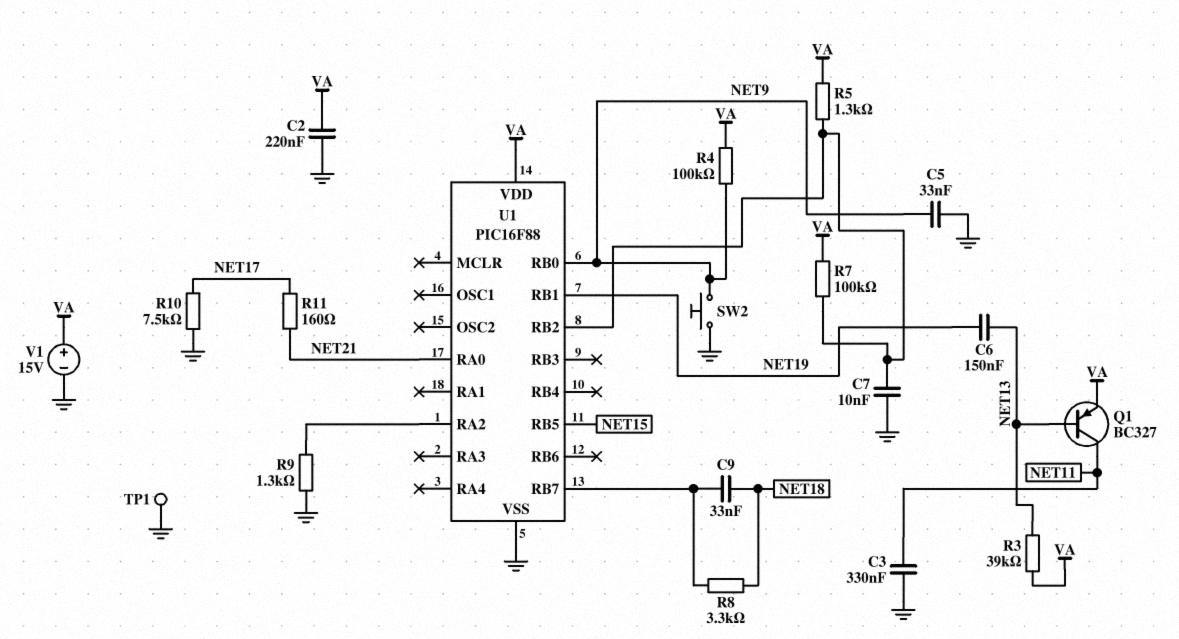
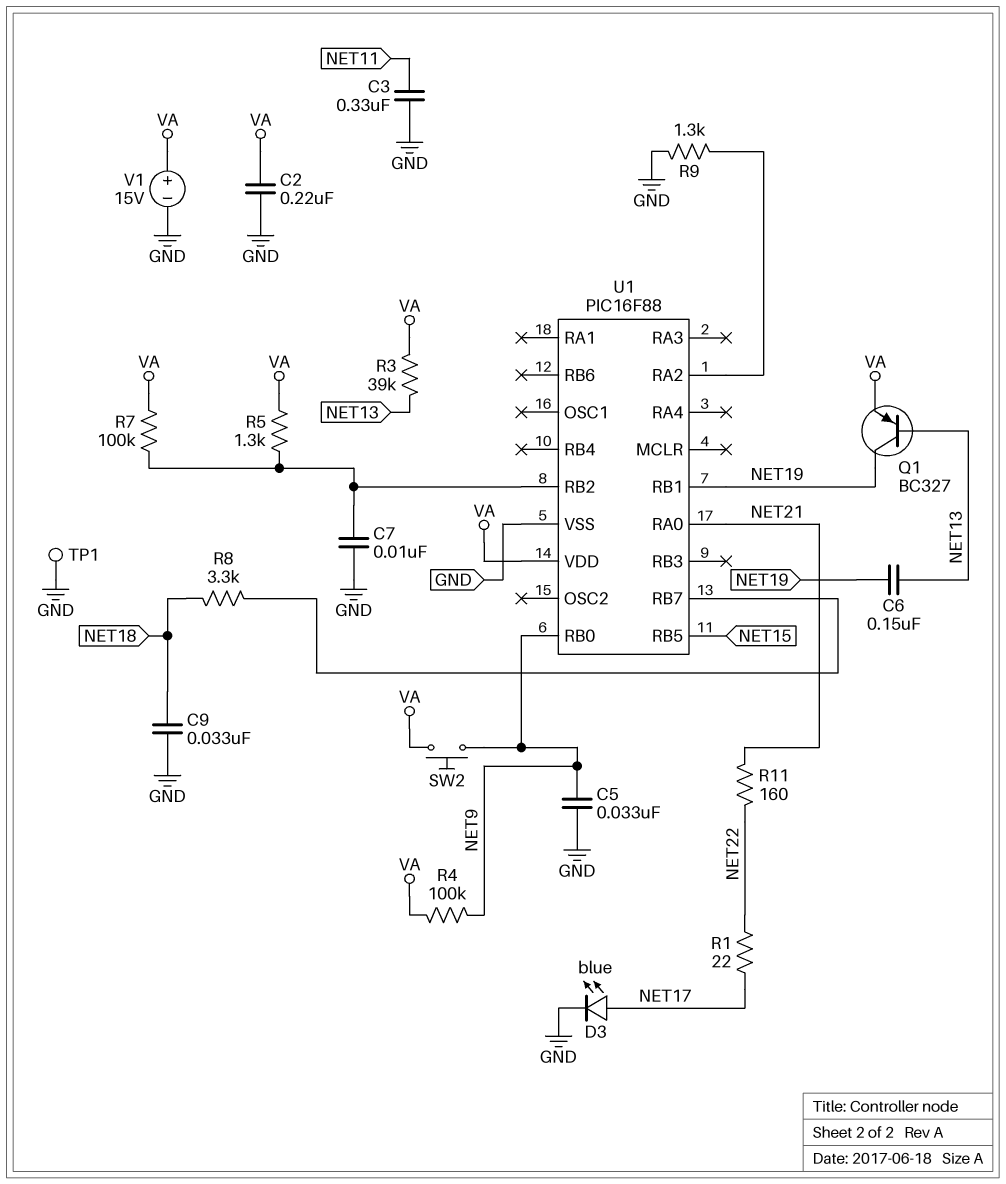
C9: 33nF (NET18, U1/RB7) -> 33nF (GND, NET18)
D3: none -> LED blue (A NET17, K GND)
Q1: PNP BC327 (B NET13, C NET11, E VA) -> PNP BC327 (B NET13, C NET19, E VA)
R1: none -> 22 (NET17, NET22)
R10: 7.5k (GND, NET17) -> none
R11: 160 (NET17, NET21) -> 160 (NET21, NET22)
SW2: button (GND, NET9) -> button (NET9, VA)

